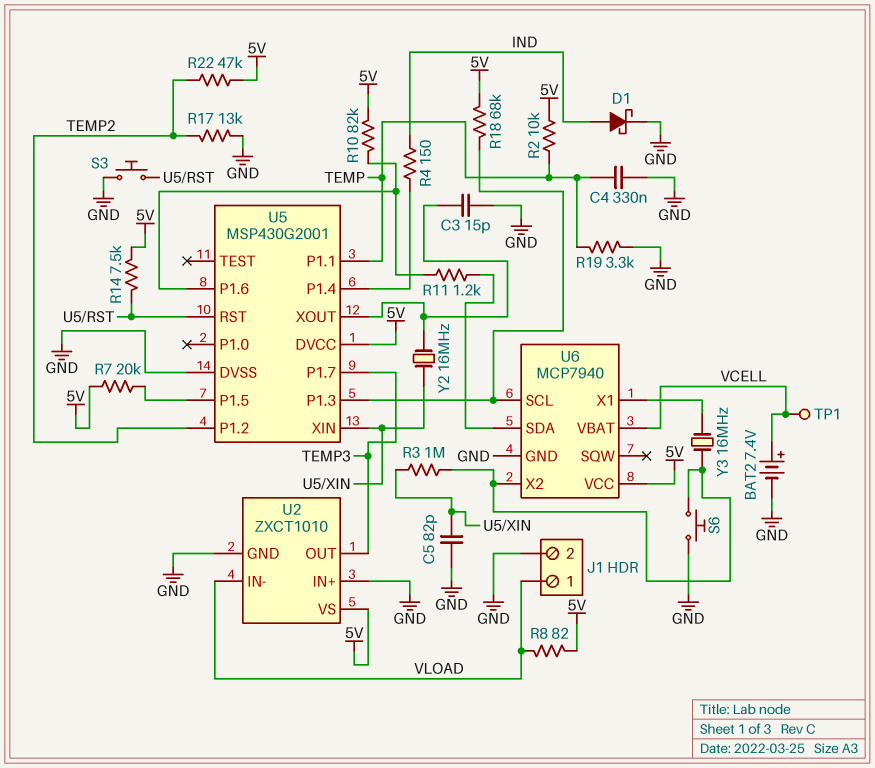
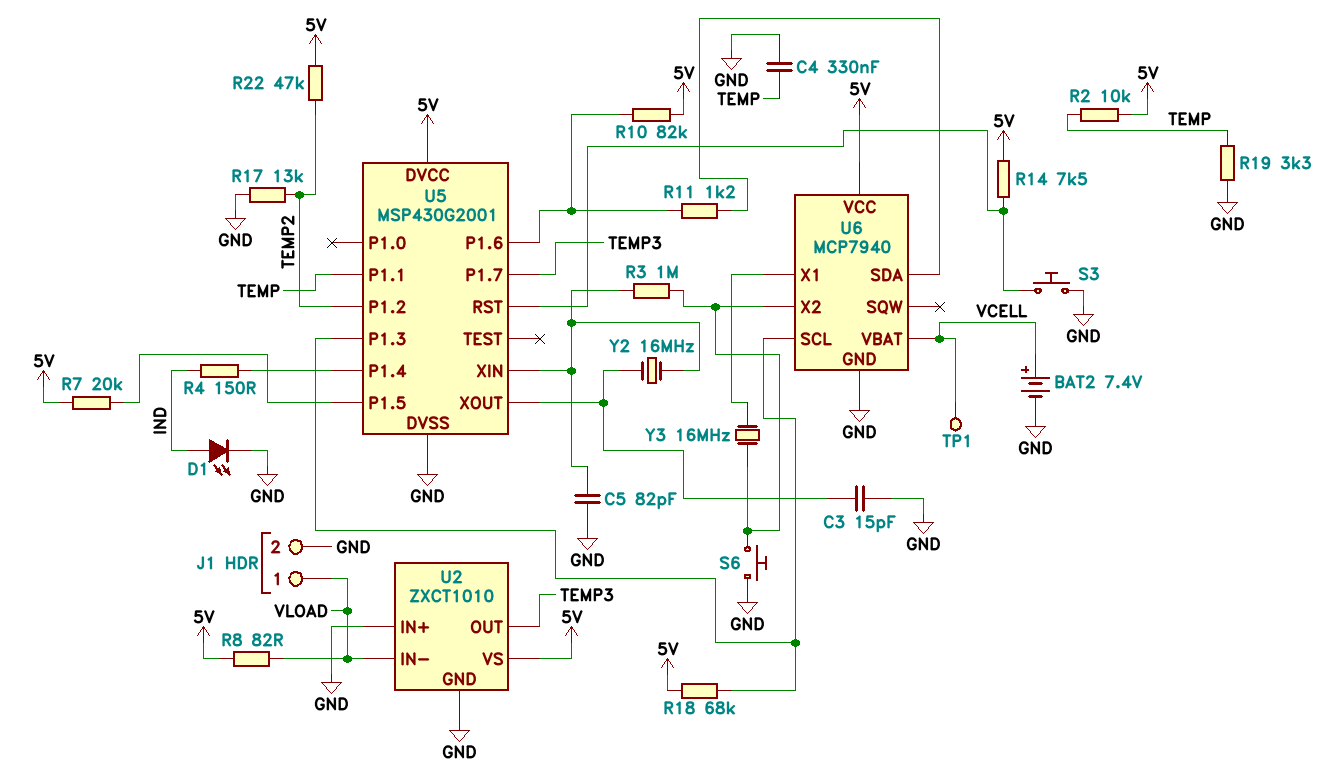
D1: schottky (A IND, K GND) -> LED (A IND, K GND)

